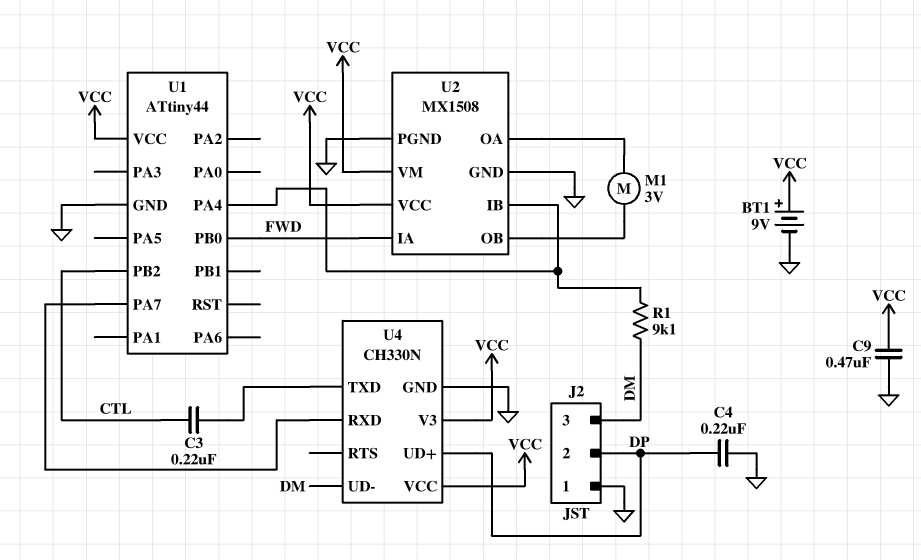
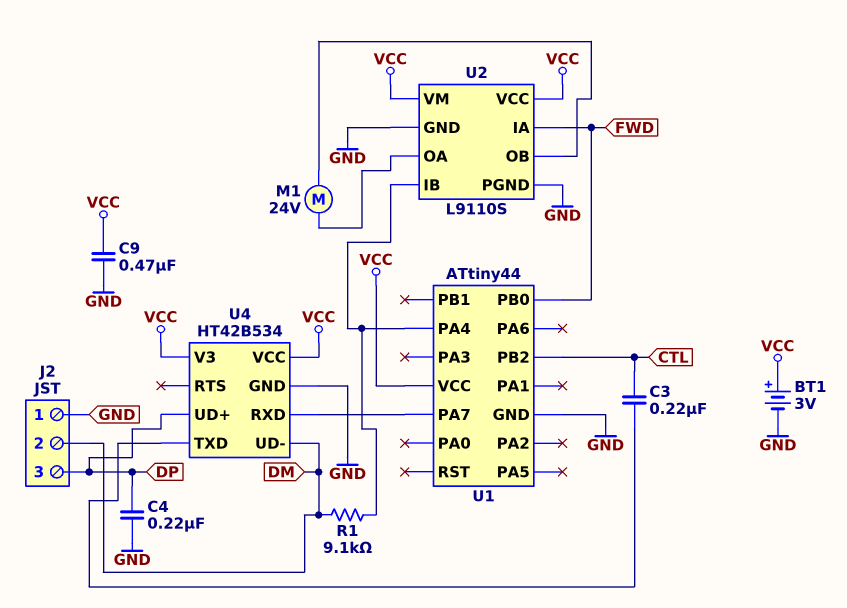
BT1: 9V (plus VCC, minus GND) -> 3V (plus VCC, minus GND)
J2 pin 2: DP -> DM
J2 pin 3: DM -> DP
M1: motor 3V (U2/OA, U2/OB) -> motor 24V (U2/OA, U2/OB)
U2: MX1508 -> L9110S
U4: CH330N -> HT42B534

